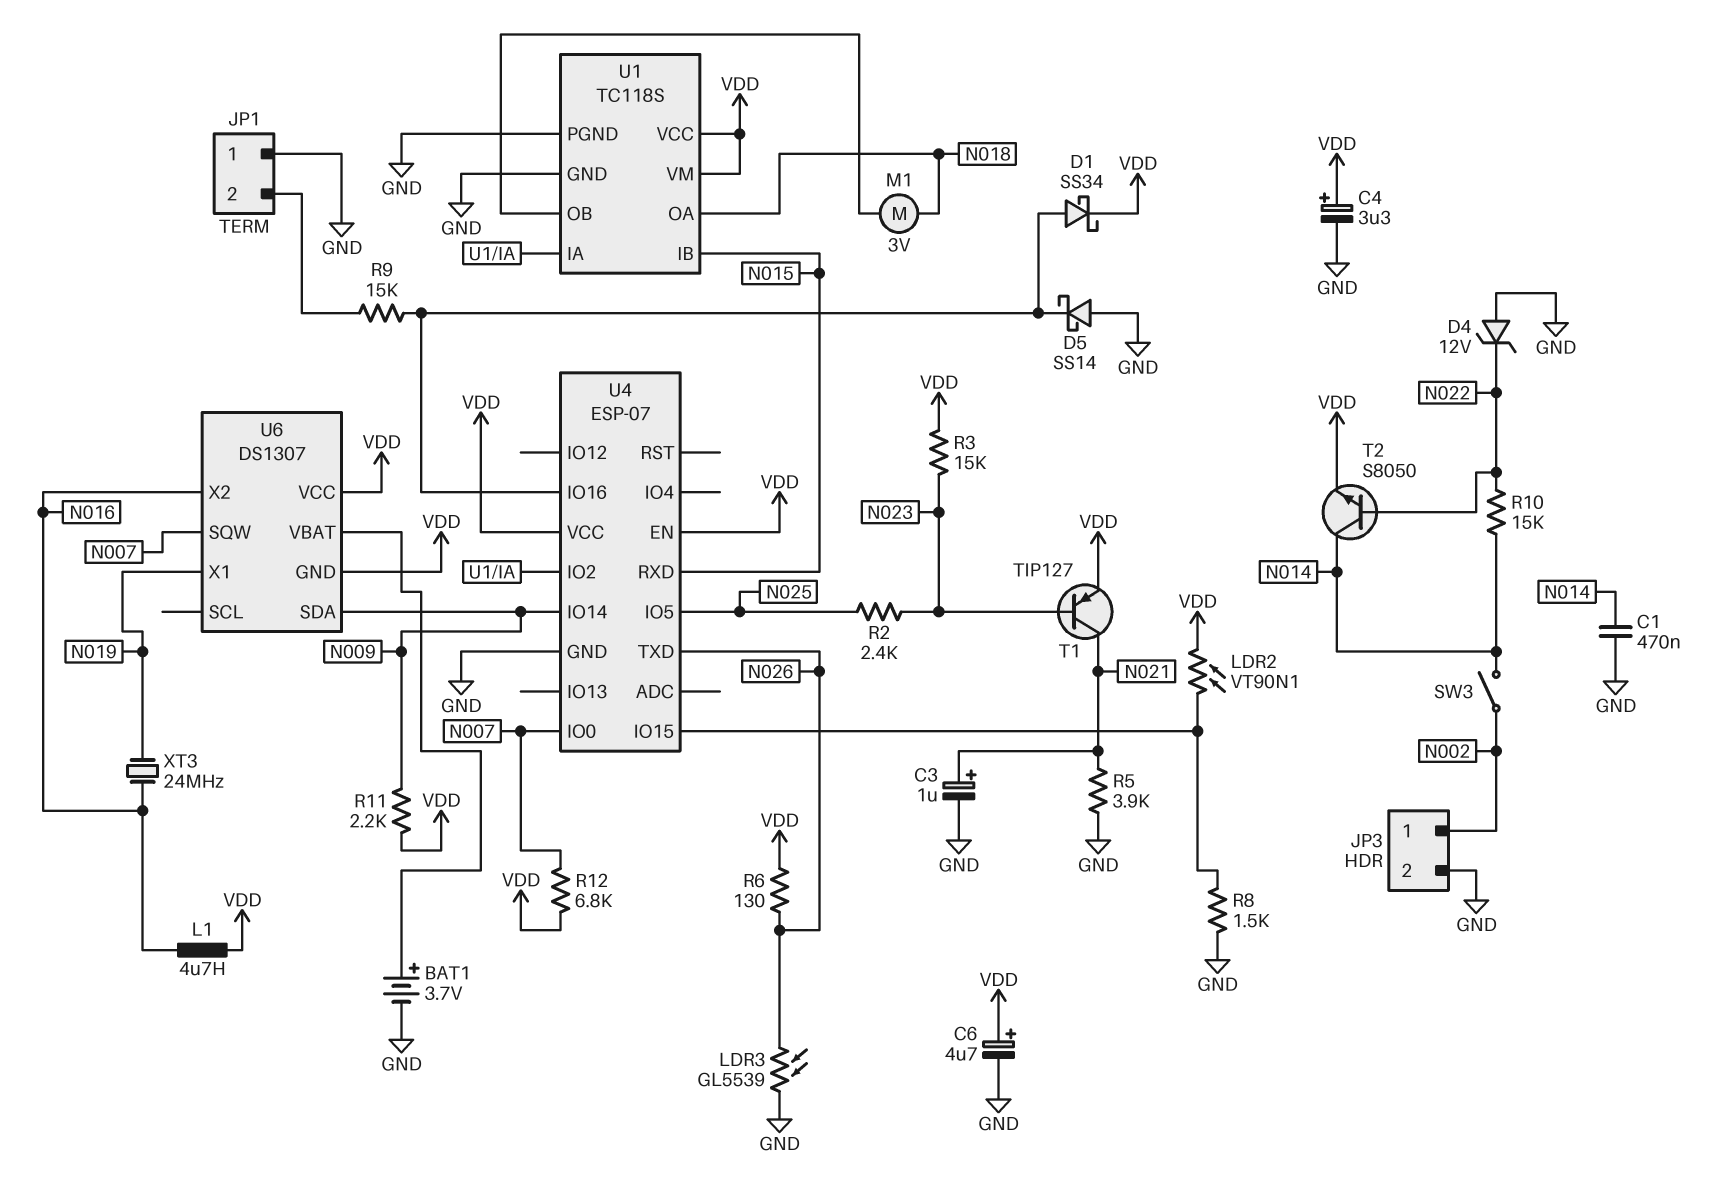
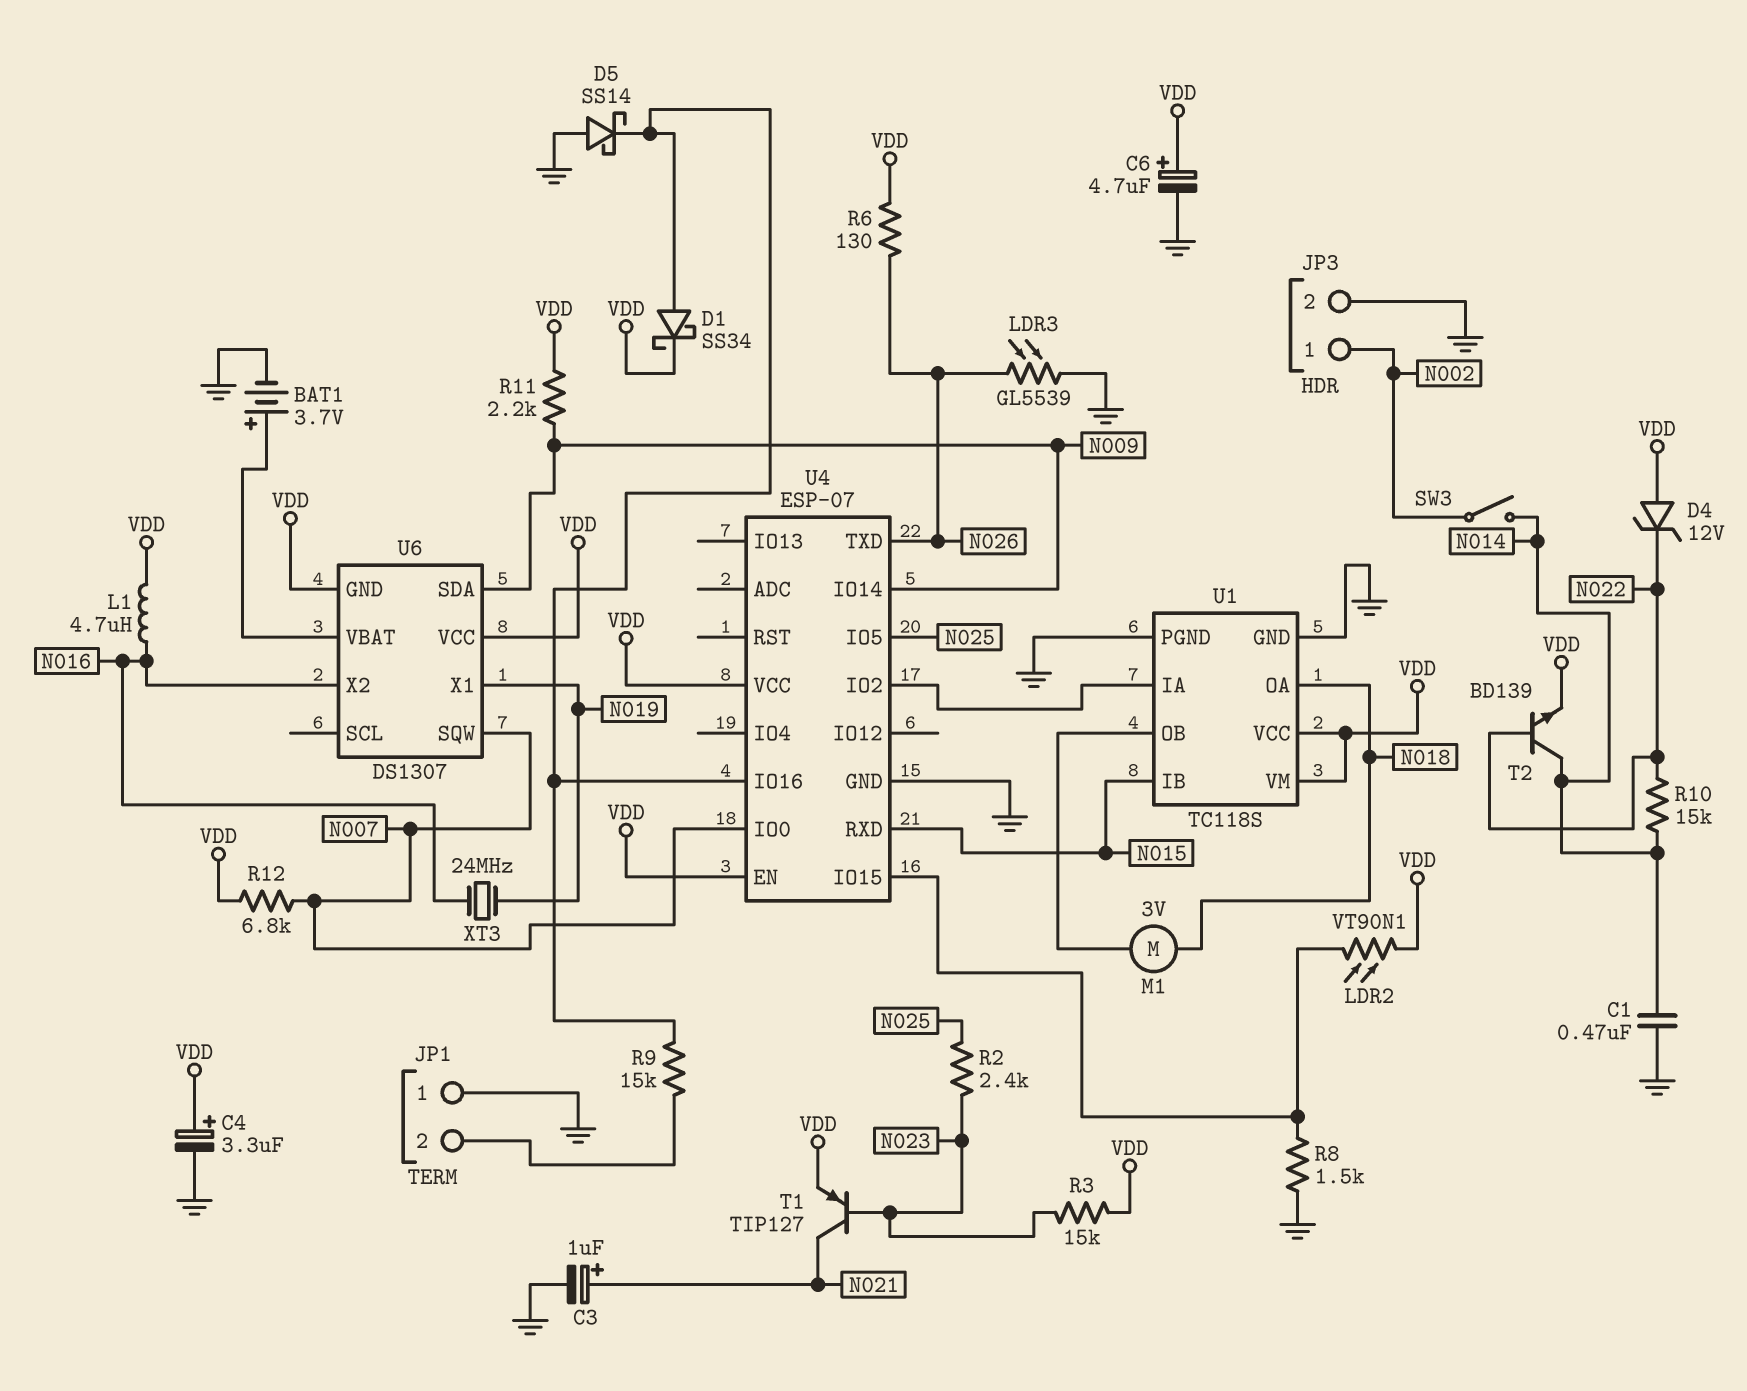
D4: zener 12V (A GND, K N022) -> zener 12V (A VDD, K N022)
R5: 3.9k (GND, N021) -> none
T2: NPN S8050 (B N022, C N014, E VDD) -> NPN BD139 (B N022, C N014, E VDD)

